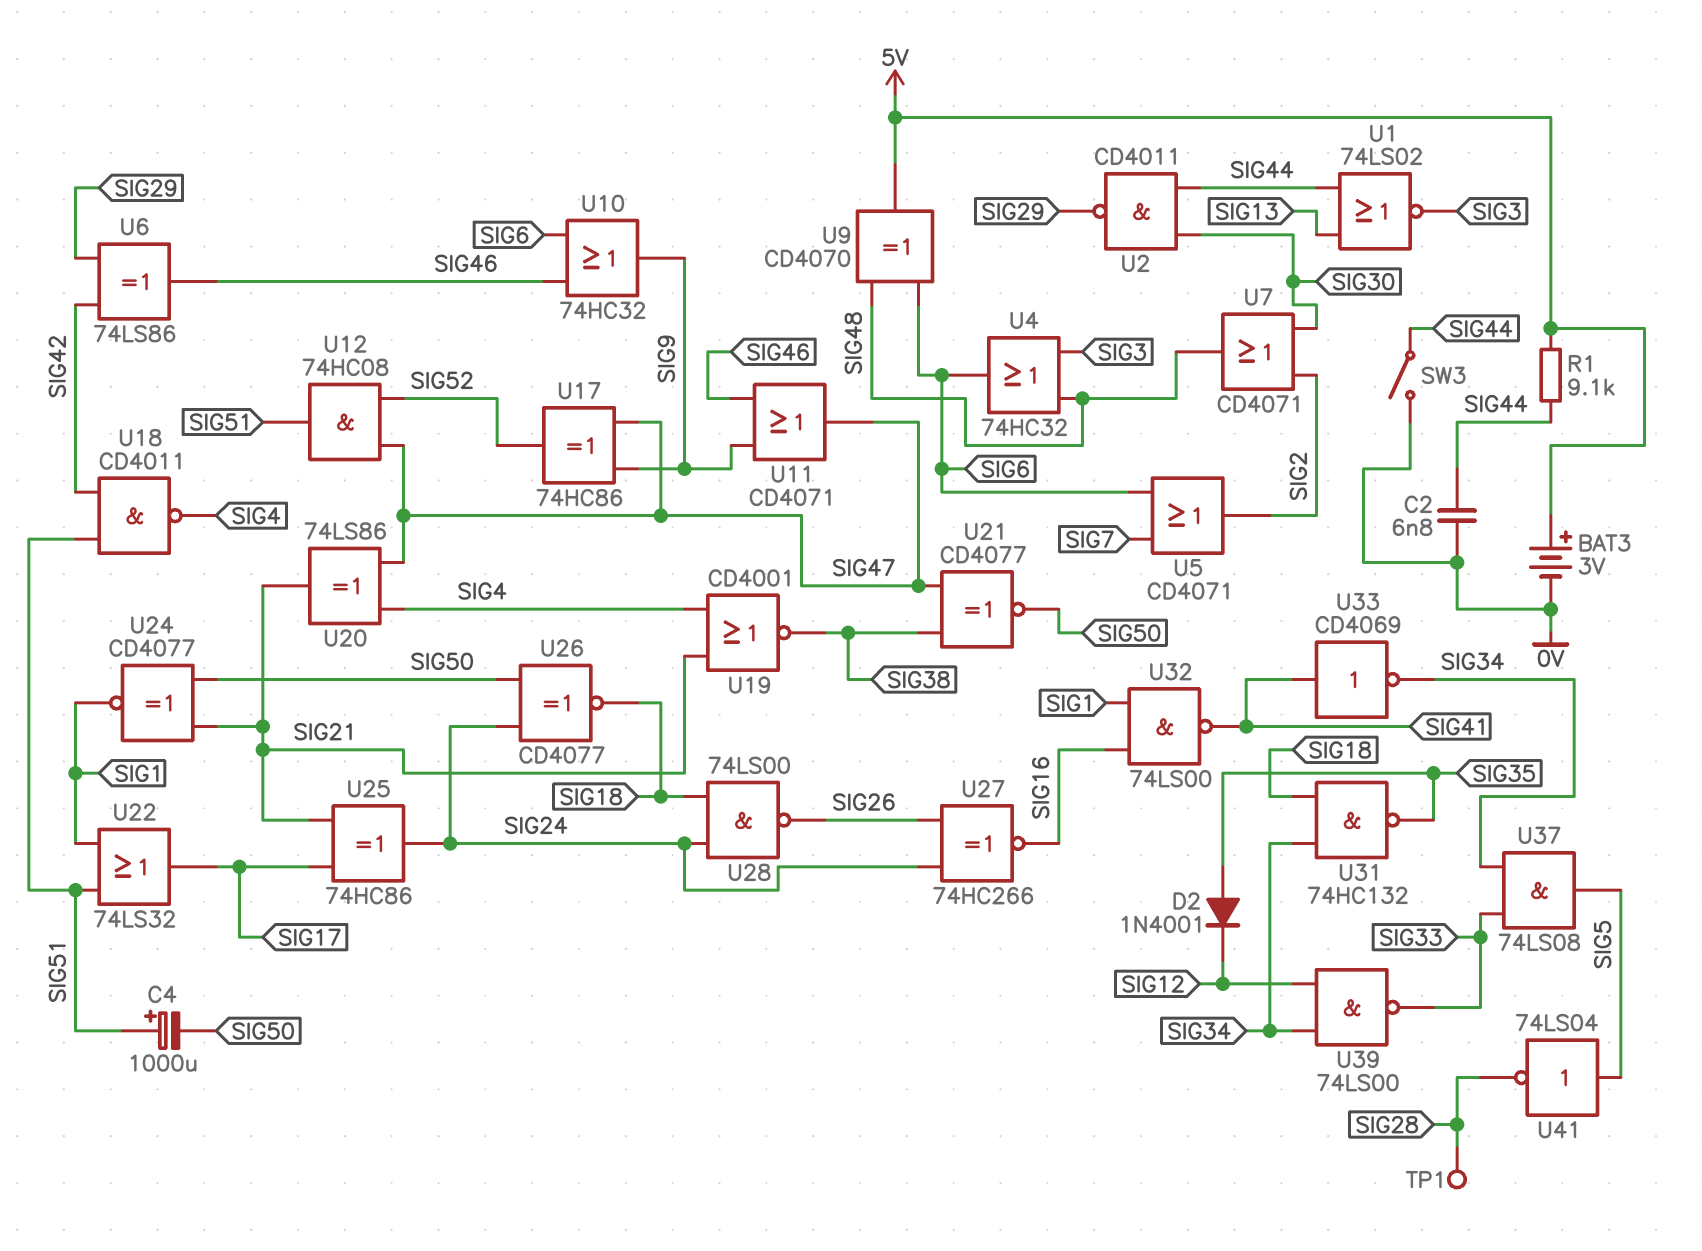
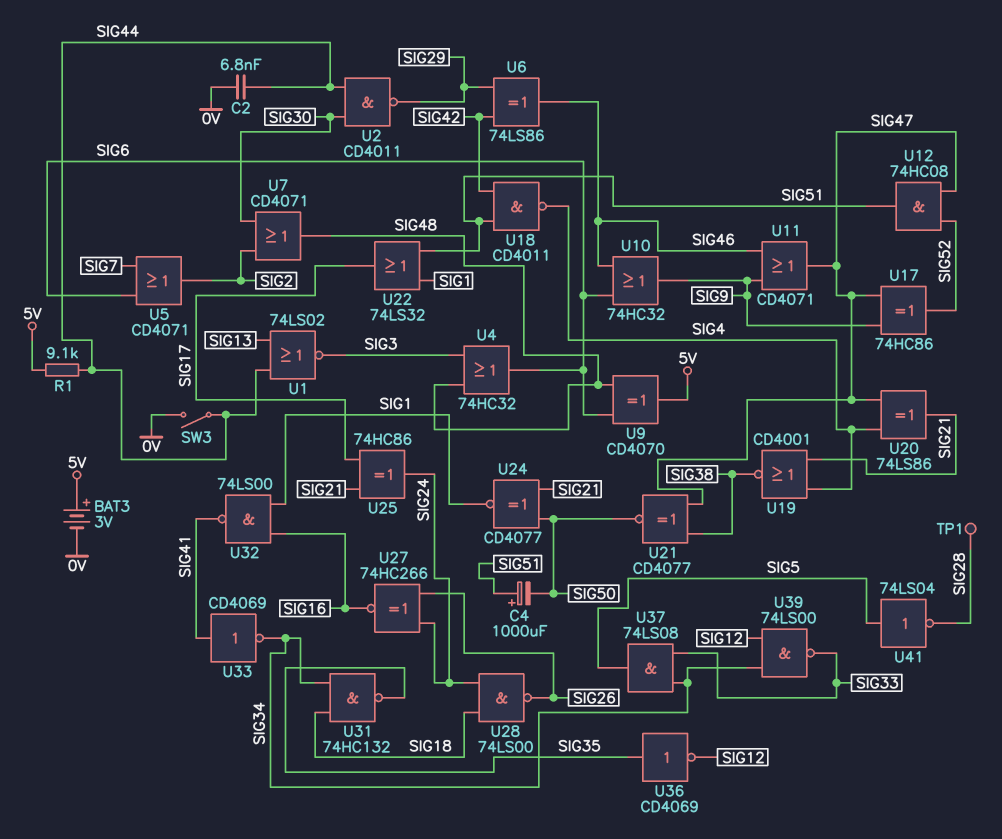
D2: diode 1N4001 (A SIG35, K SIG12) -> none
U26: XNOR CD4077 (in SIG24, in SIG50, out SIG18) -> none
U36: none -> NOT CD4069 (in SIG35, out SIG12)

